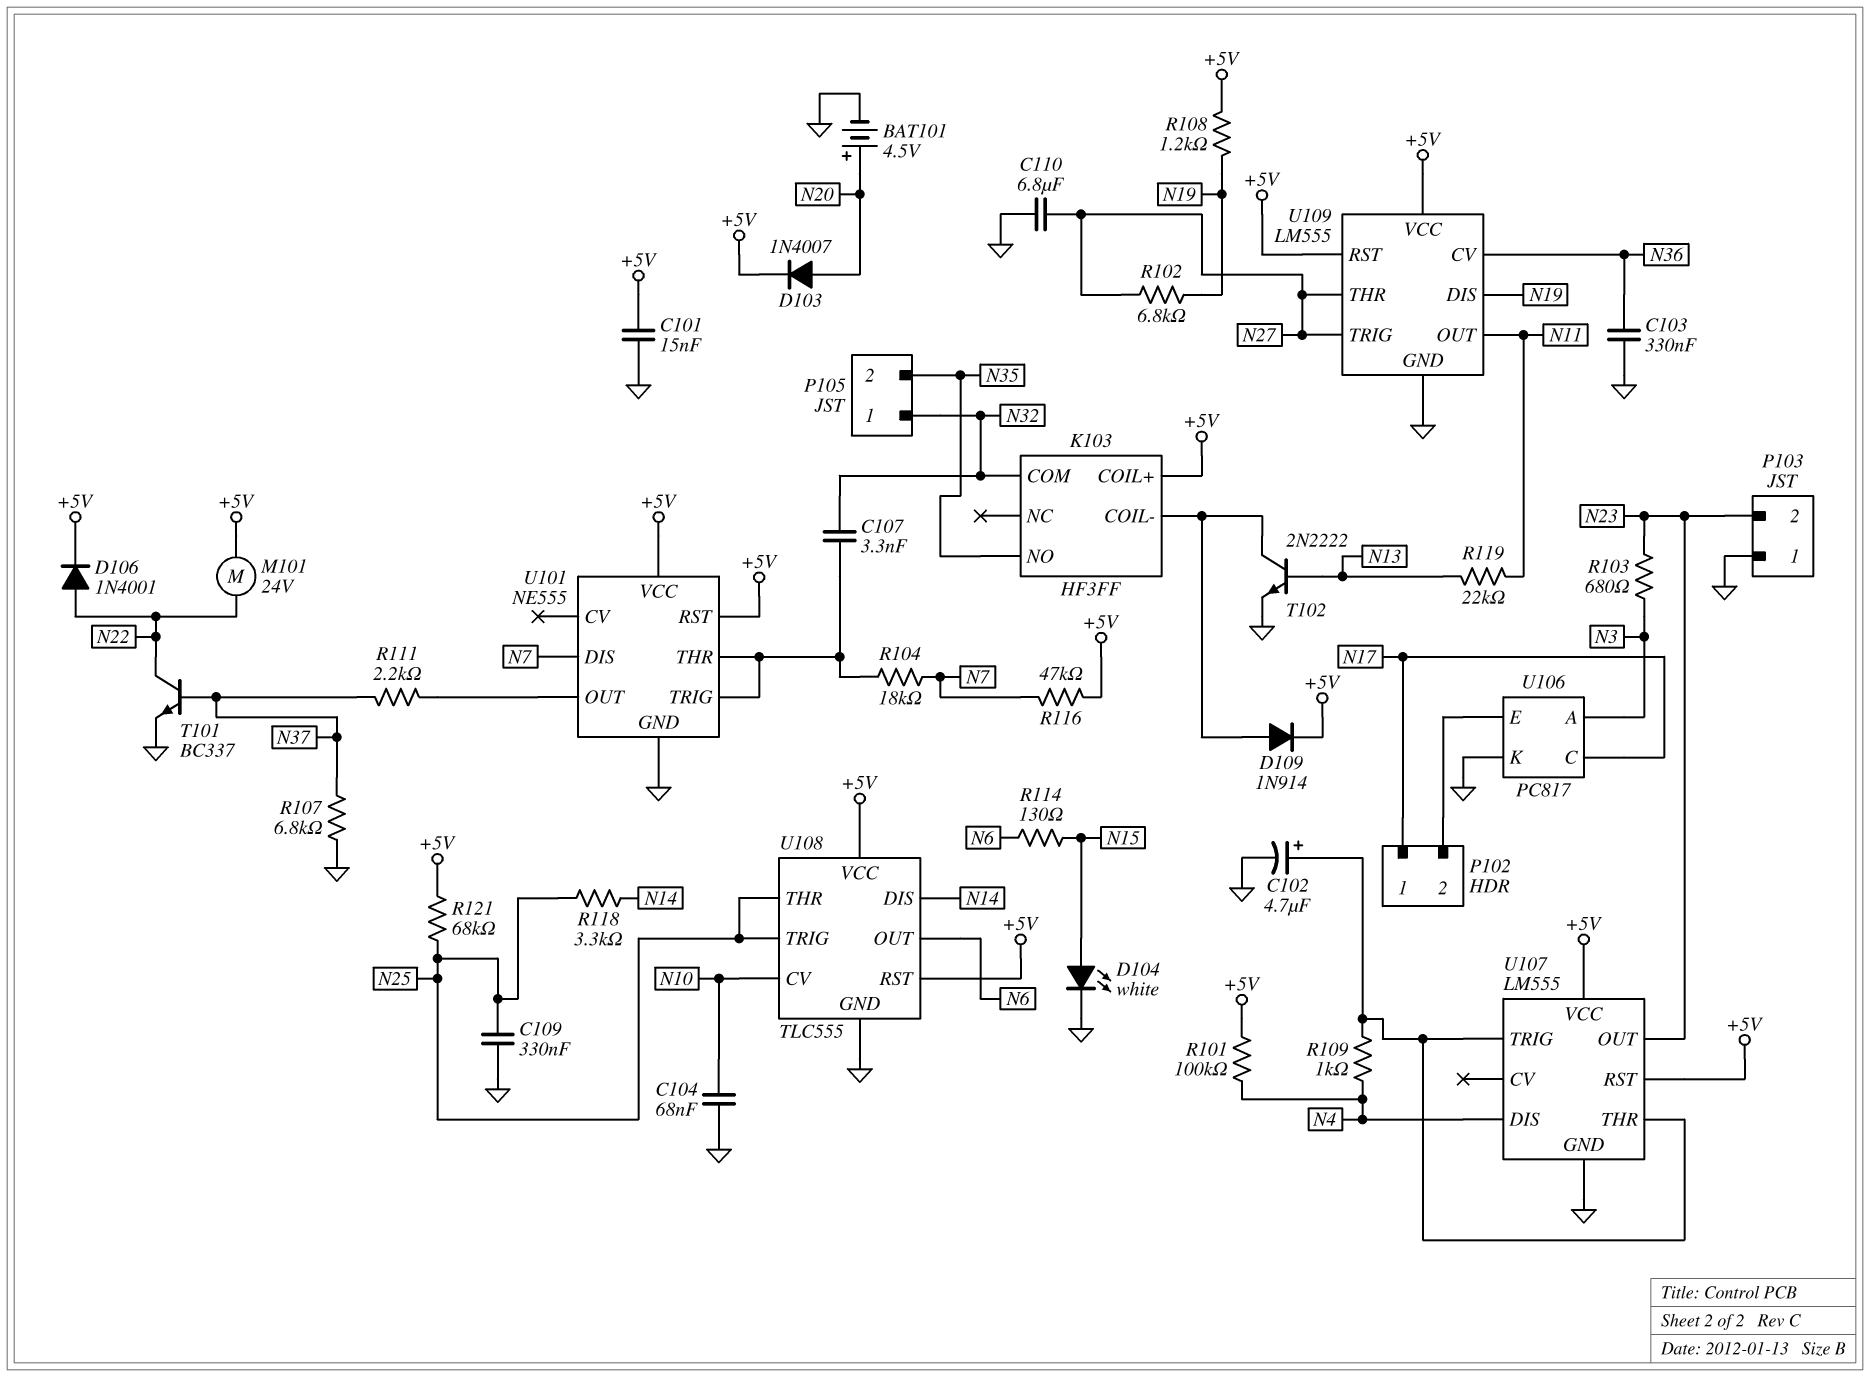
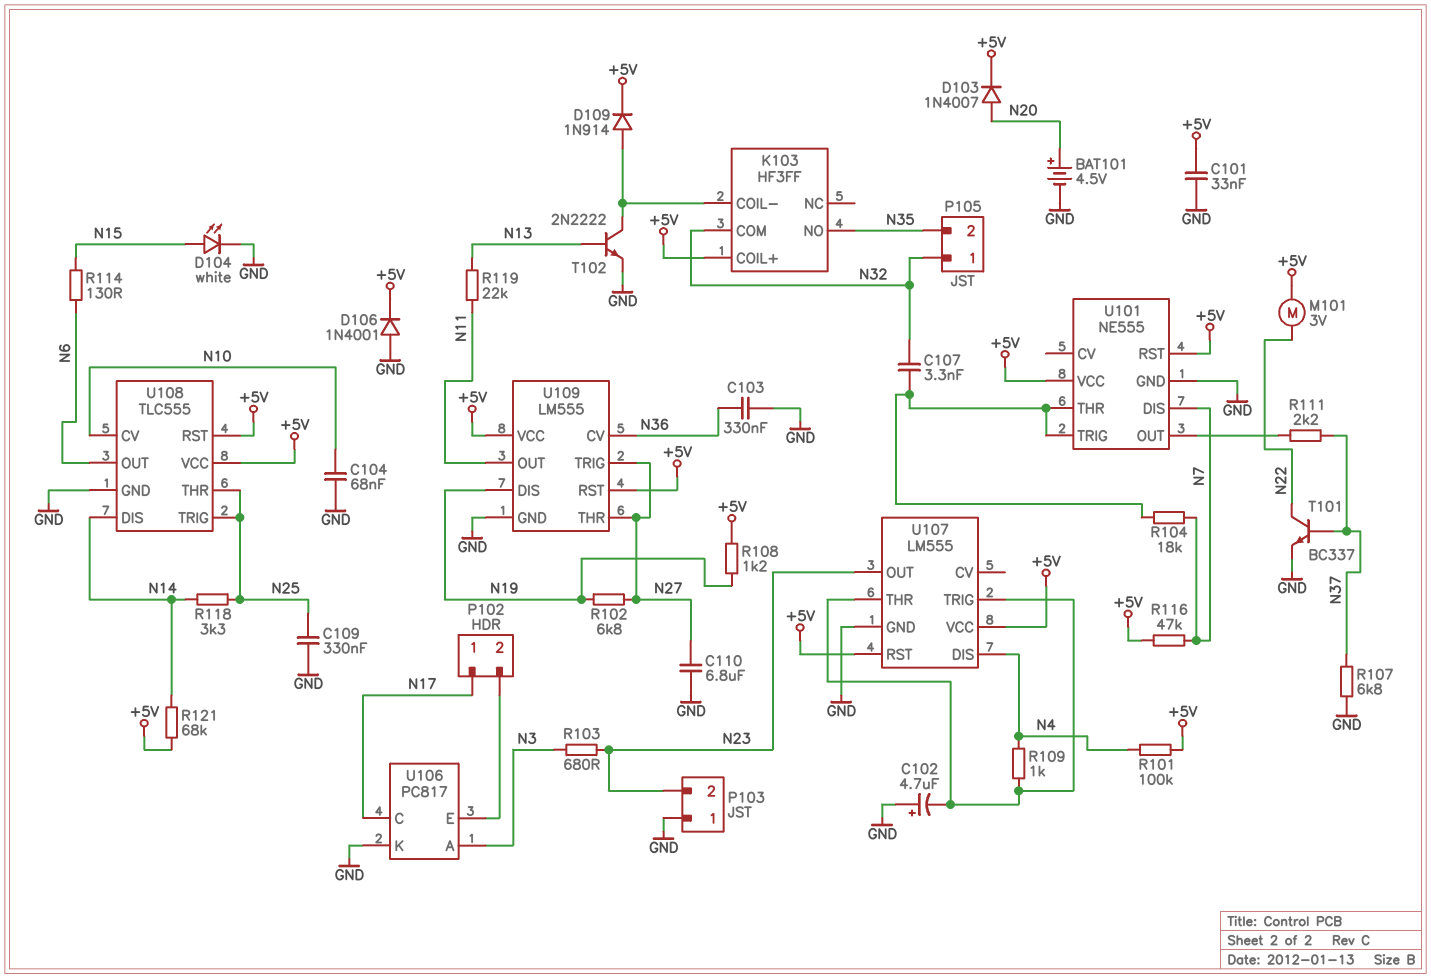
C101: 15nF (+5V, GND) -> 33nF (+5V, GND)
C102: 4.7uF (plus U107/THR, minus GND) -> 4.7uF (plus GND, minus U107/THR)
D106: diode 1N4001 (A N22, K +5V) -> diode 1N4001 (A GND, K +5V)
M101: motor 24V (+5V, N22) -> motor 3V (+5V, N22)
R121: 68k (+5V, N25) -> 68k (+5V, N14)

